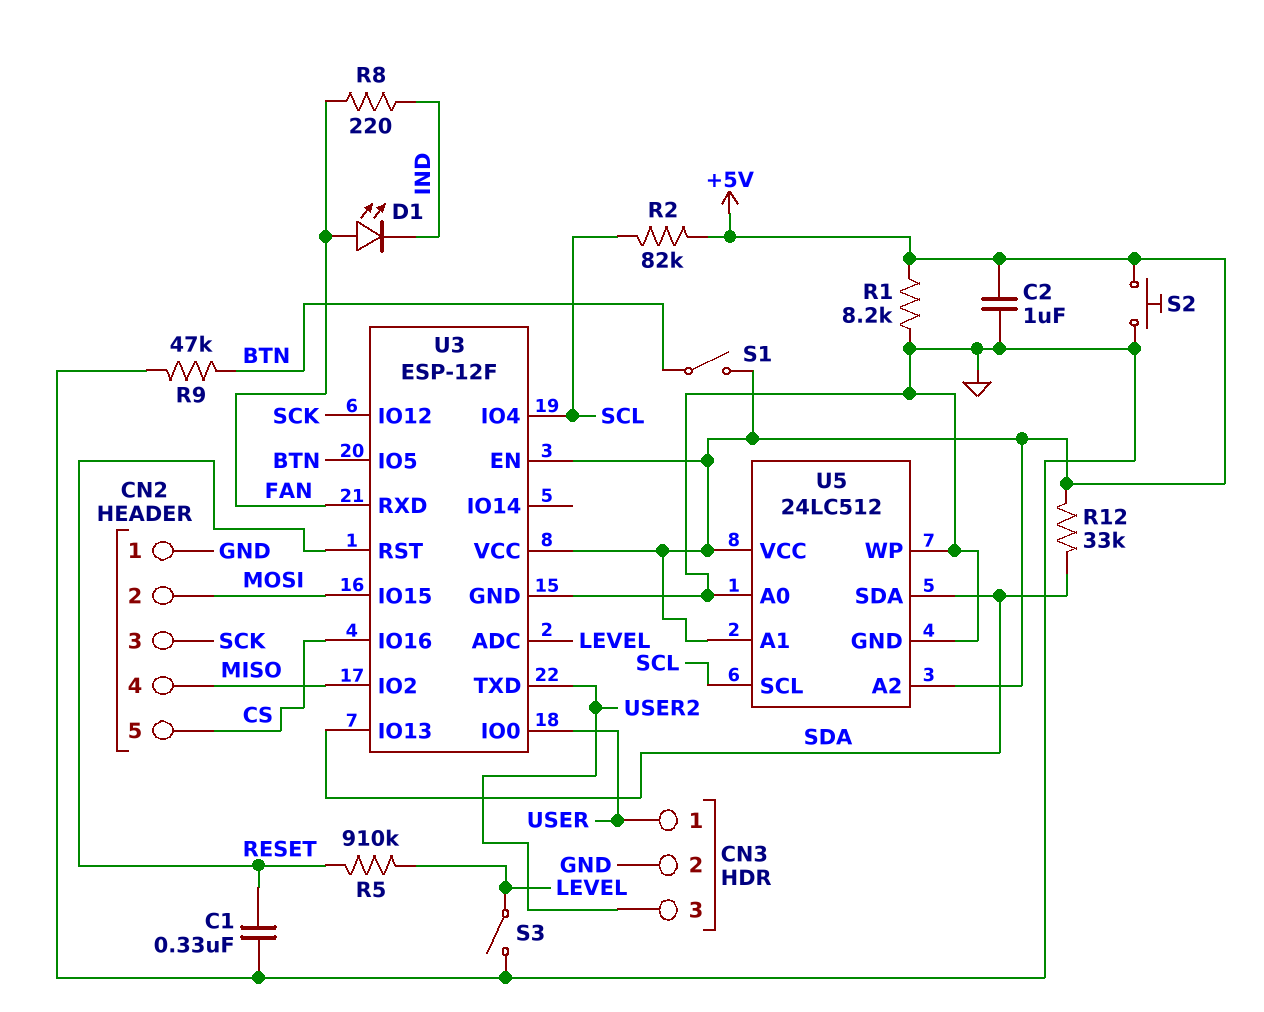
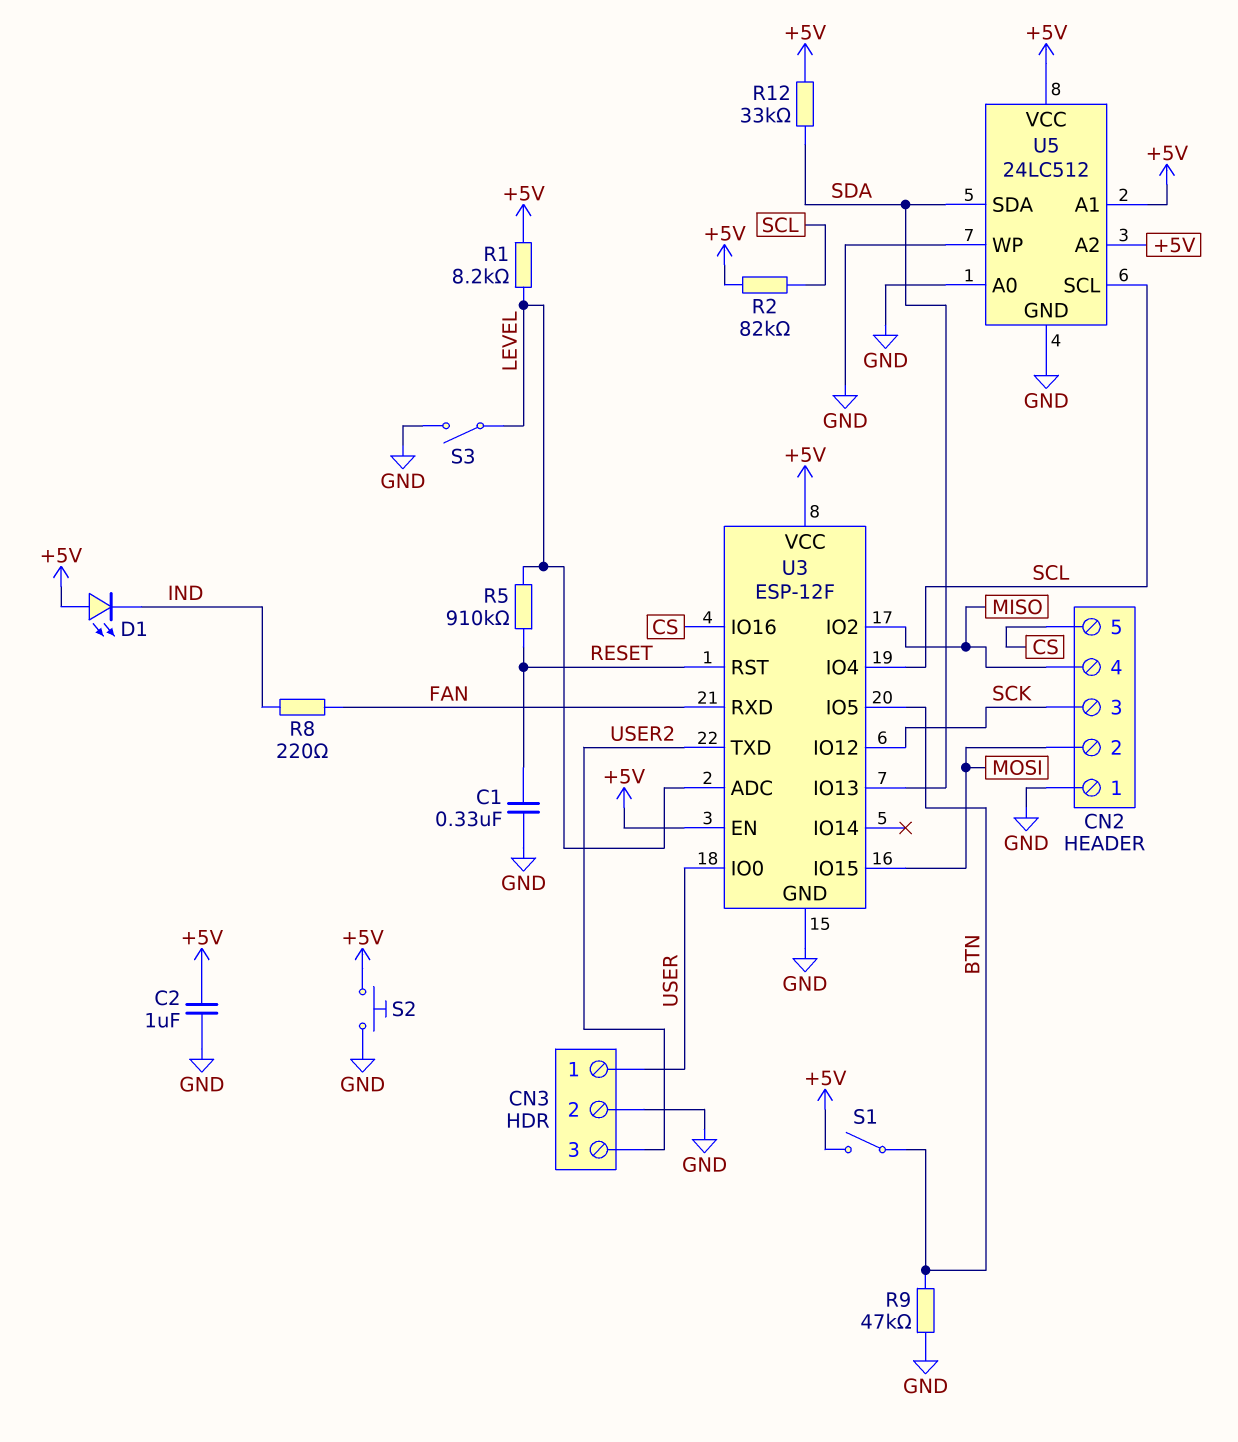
D1: LED (A FAN, K IND) -> LED (A +5V, K IND)
R1: 8.2k (+5V, GND) -> 8.2k (+5V, LEVEL)

